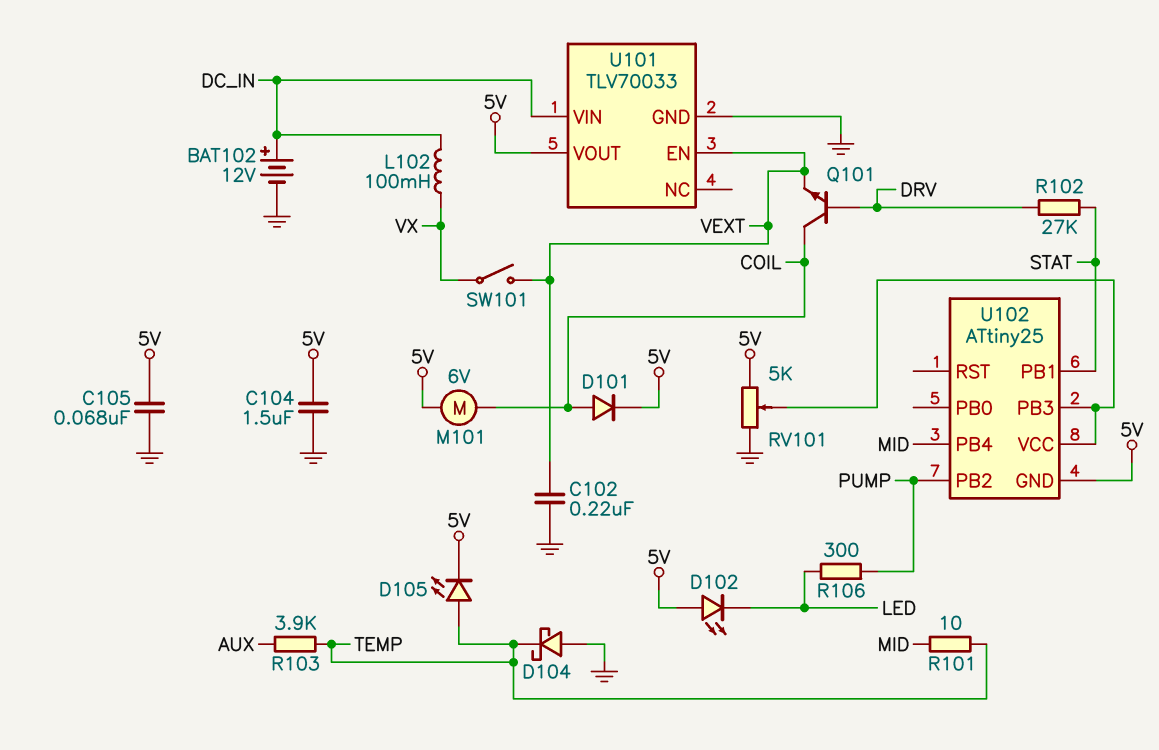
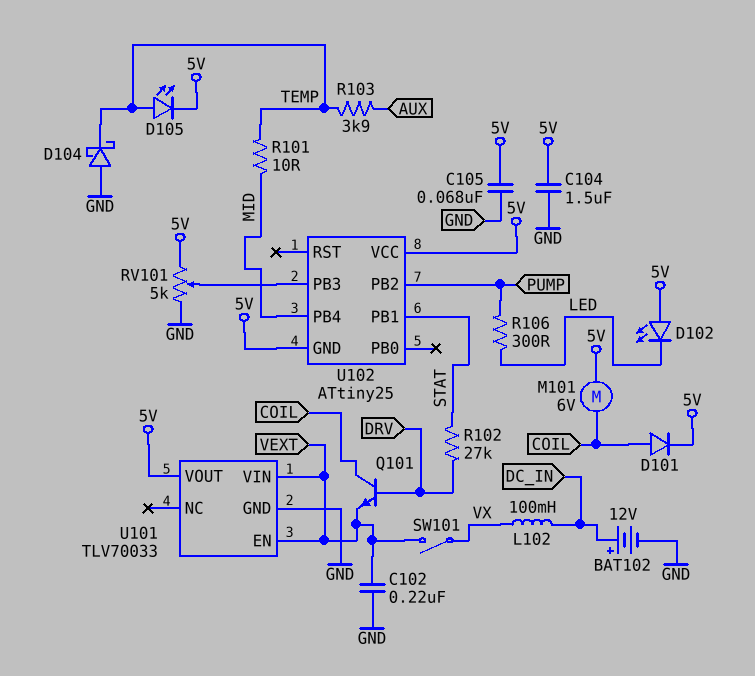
U101 pin VIN: DC_IN -> VEXT
U102 pin VCC: U102/PB3 -> 5V

